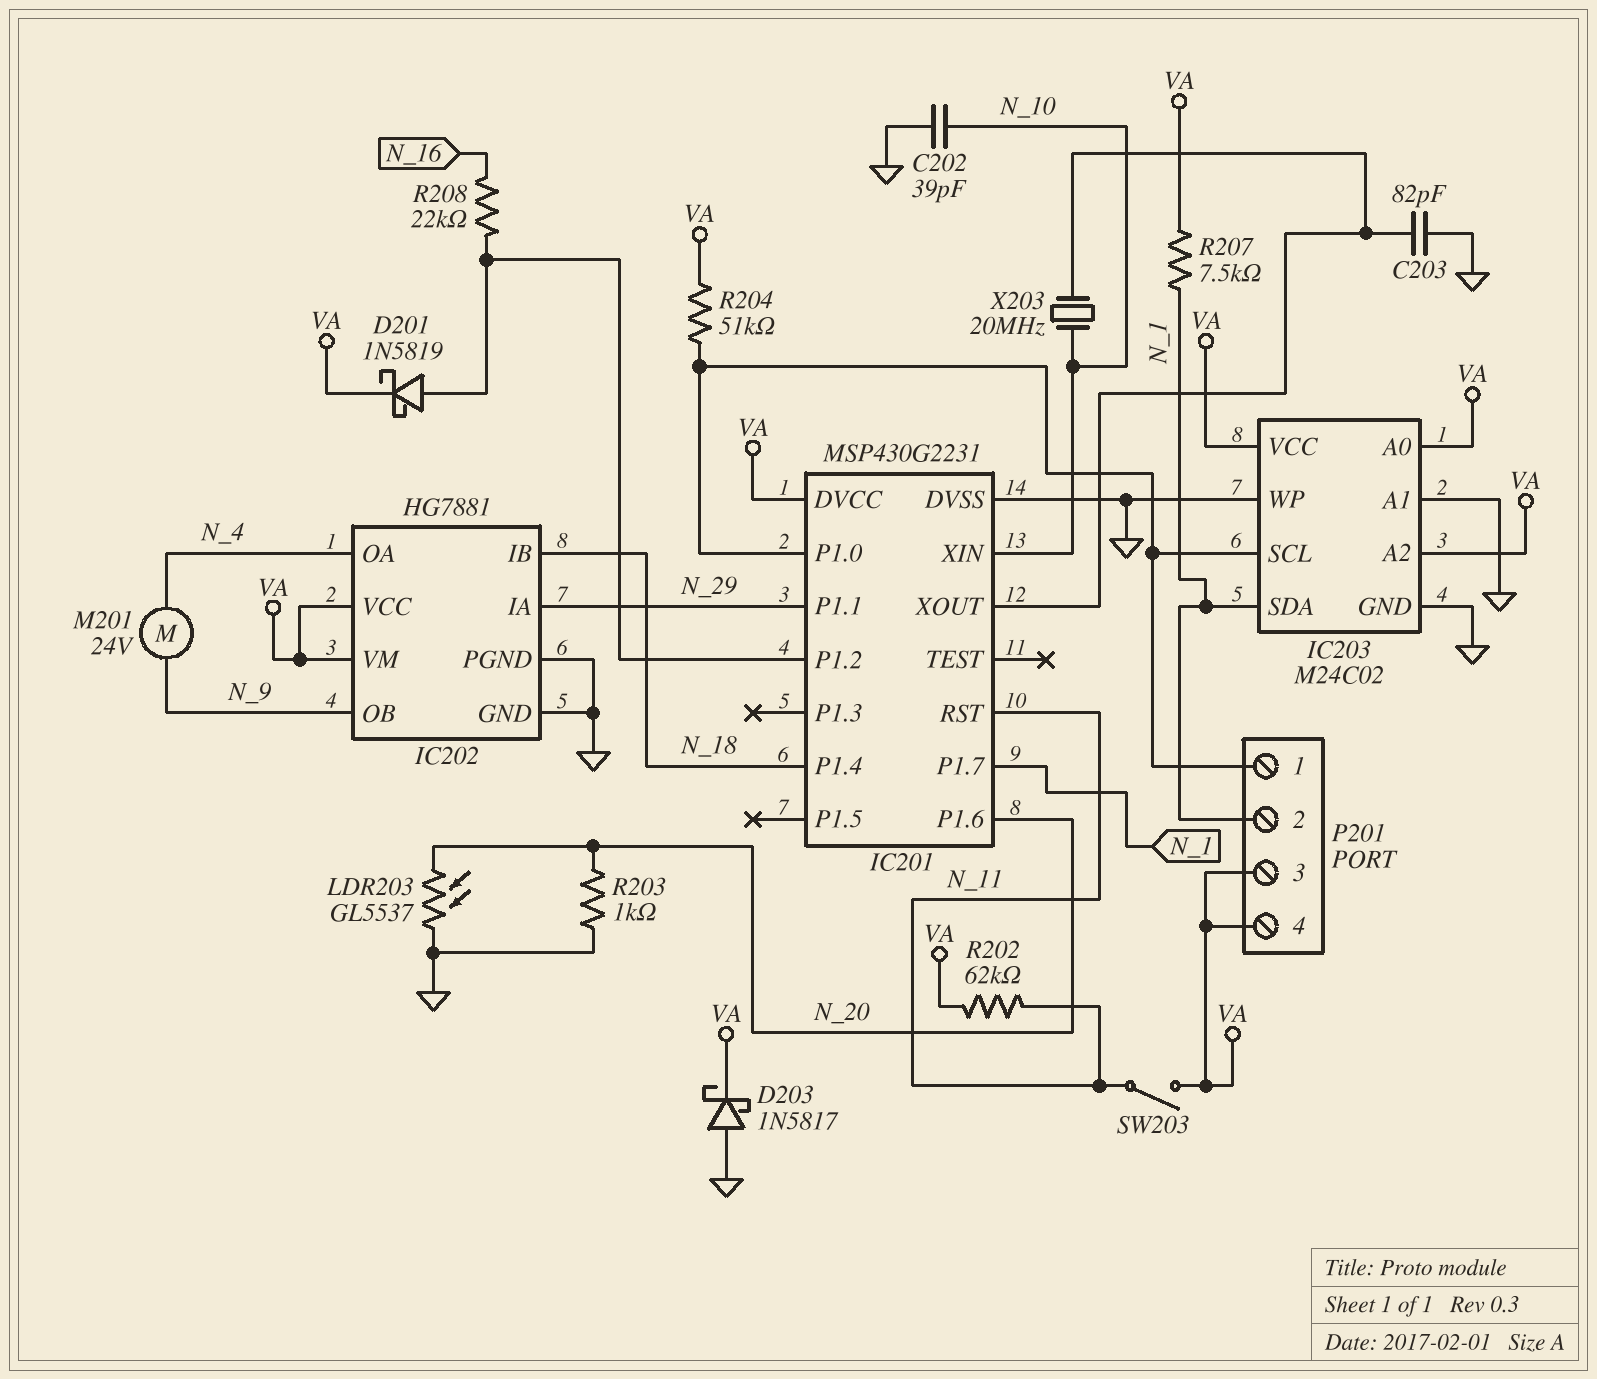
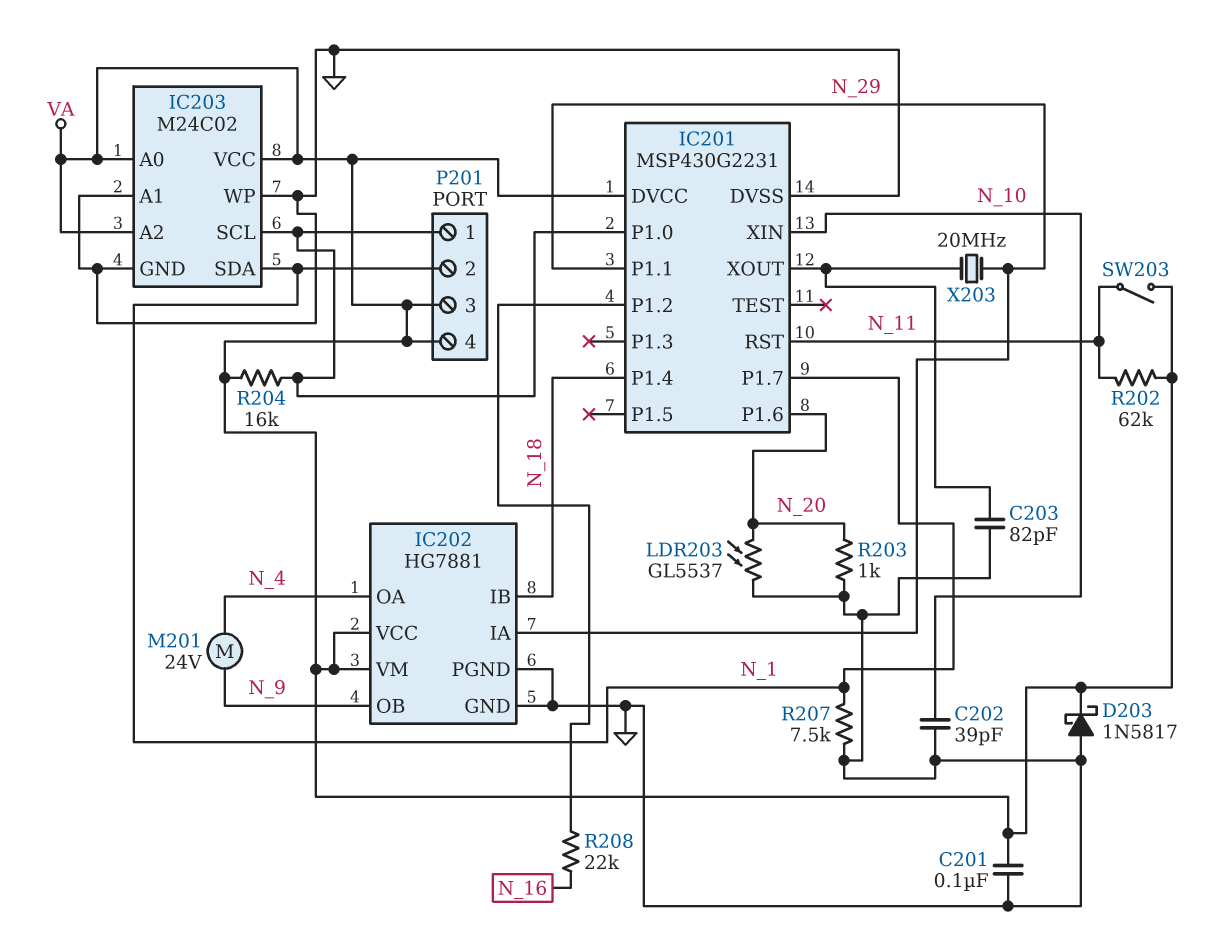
C201: none -> 100nF (GND, VA)
D201: schottky 1N5819 (A IC201/P1.2, K VA) -> none
R204: 51k (IC201/P1.0, VA) -> 16k (IC201/P1.0, VA)
R207: 7.5k (N_1, VA) -> 7.5k (GND, N_1)
X203: 20MHz (IC201/XOUT, N_10) -> 20MHz (IC201/XOUT, N_29)

